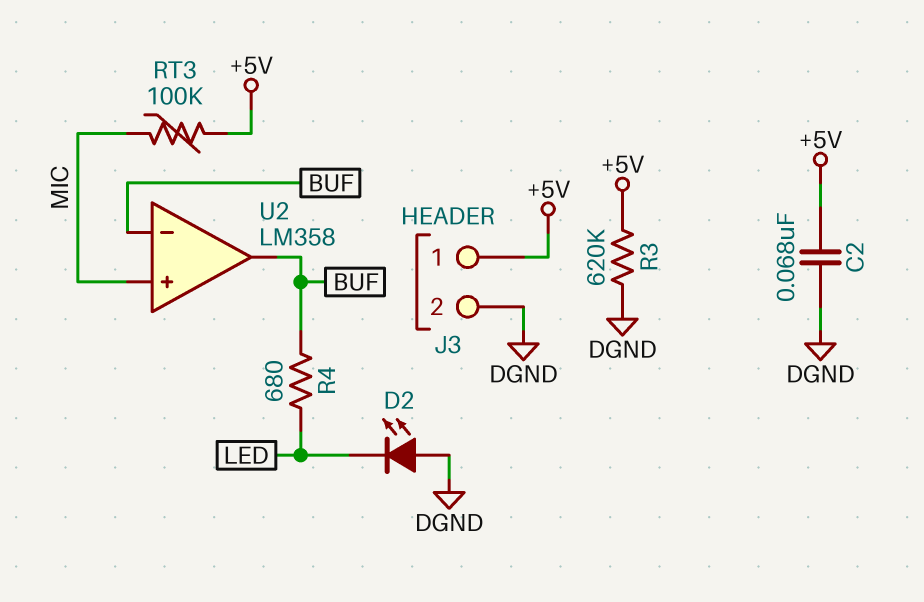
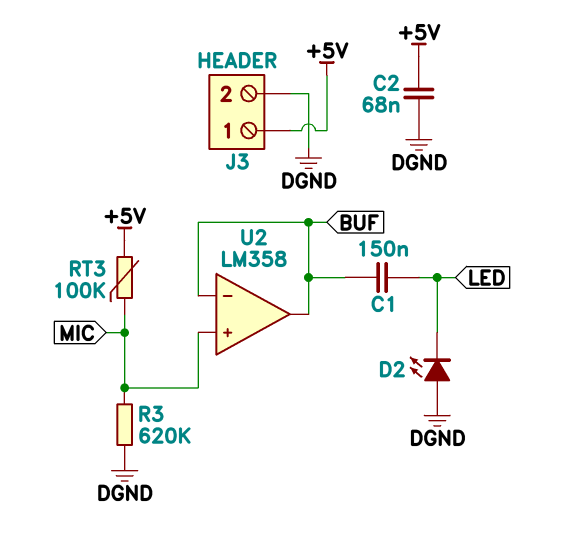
C1: none -> 150nF (BUF, LED)
R3: 620k (+5V, DGND) -> 620k (DGND, MIC)
R4: 680 (BUF, LED) -> none

